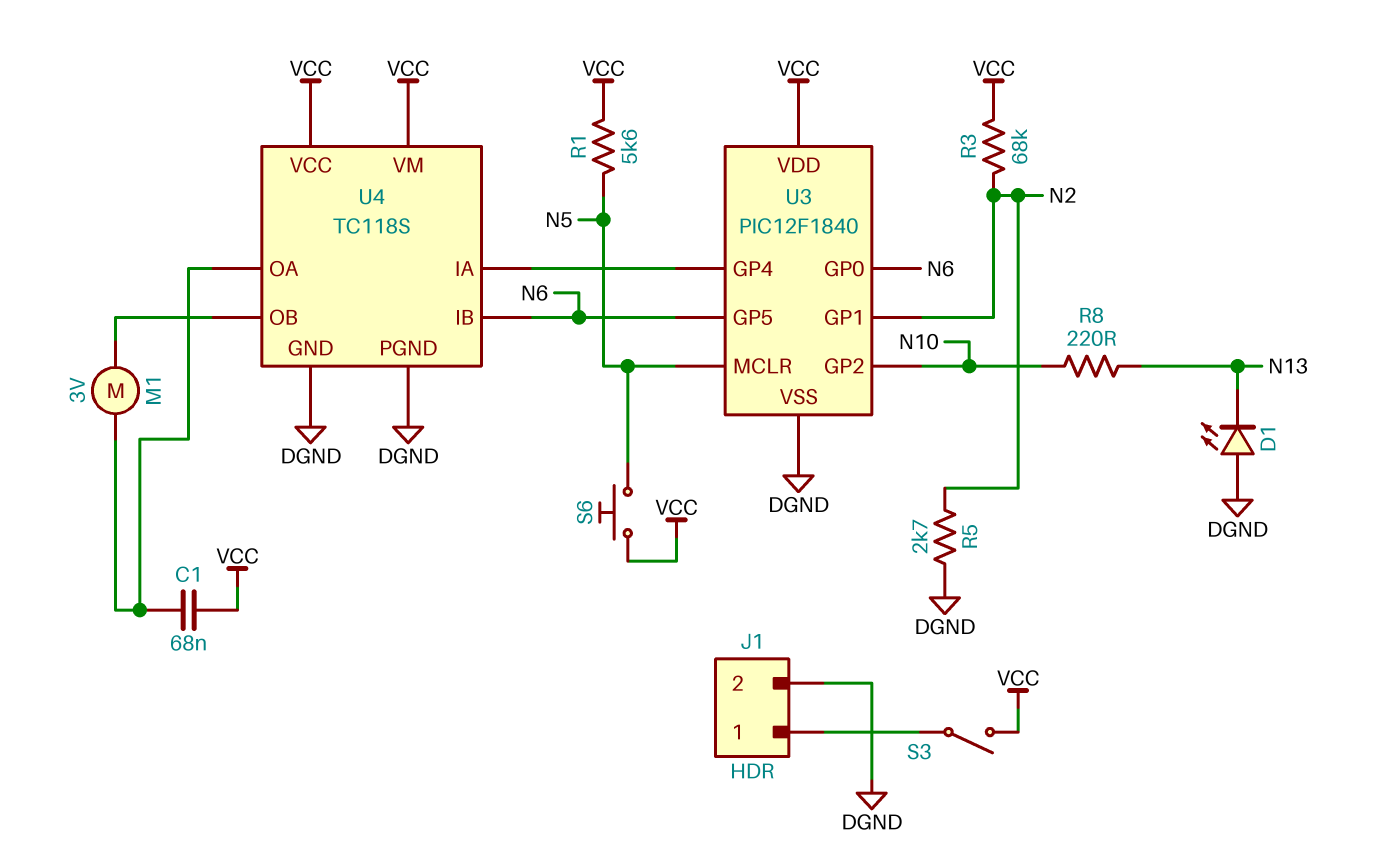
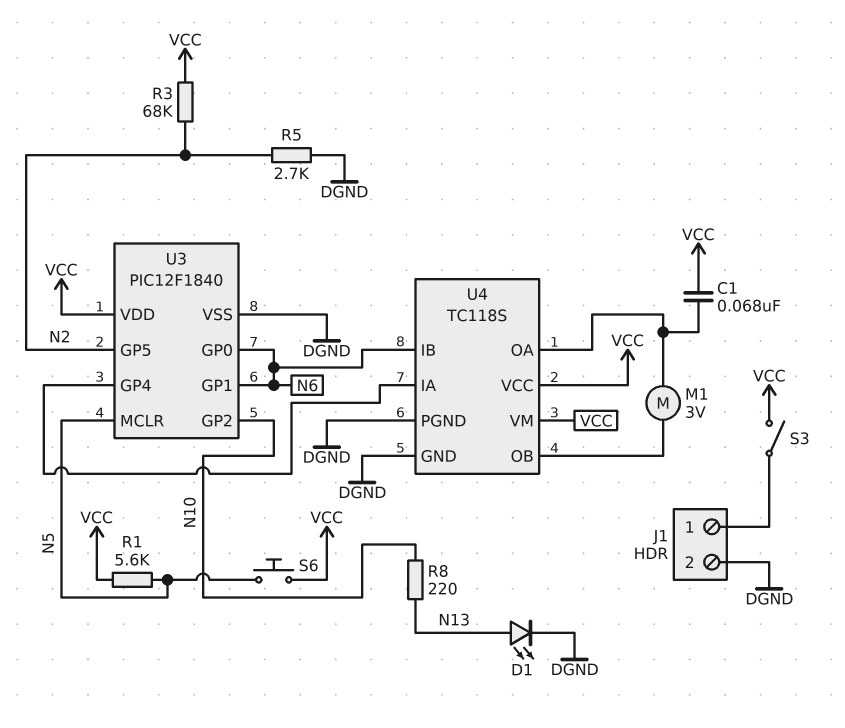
D1: LED (A DGND, K N13) -> LED (A N13, K DGND)
U3 pin GP1: N2 -> N6
U3 pin GP5: N6 -> N2

